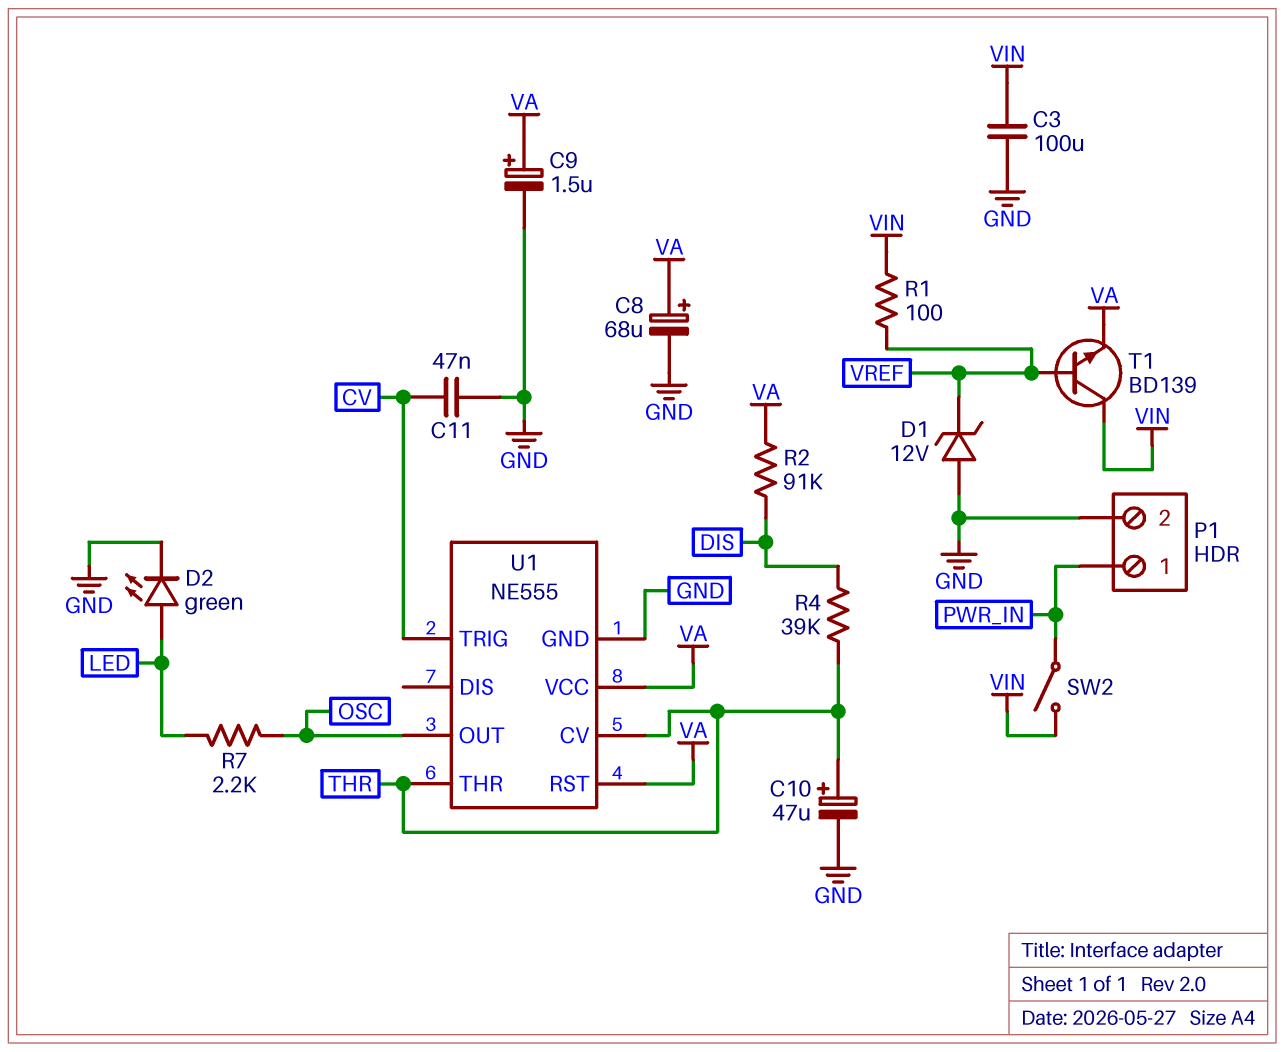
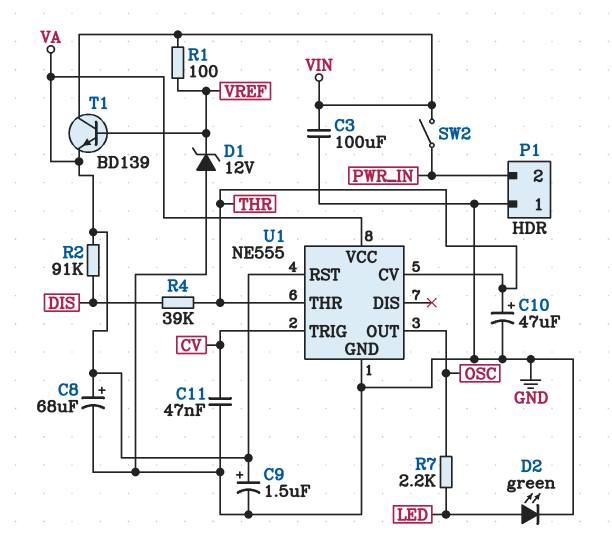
P1 pin 1: PWR_IN -> GND
P1 pin 2: GND -> PWR_IN

